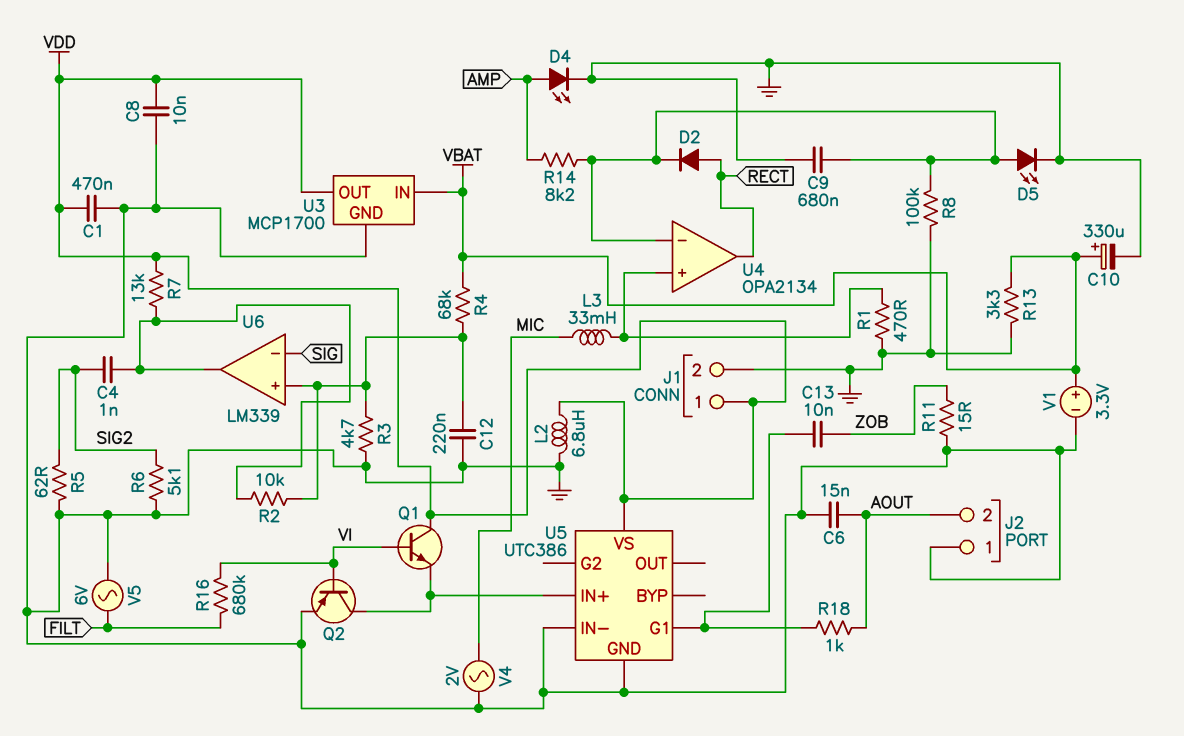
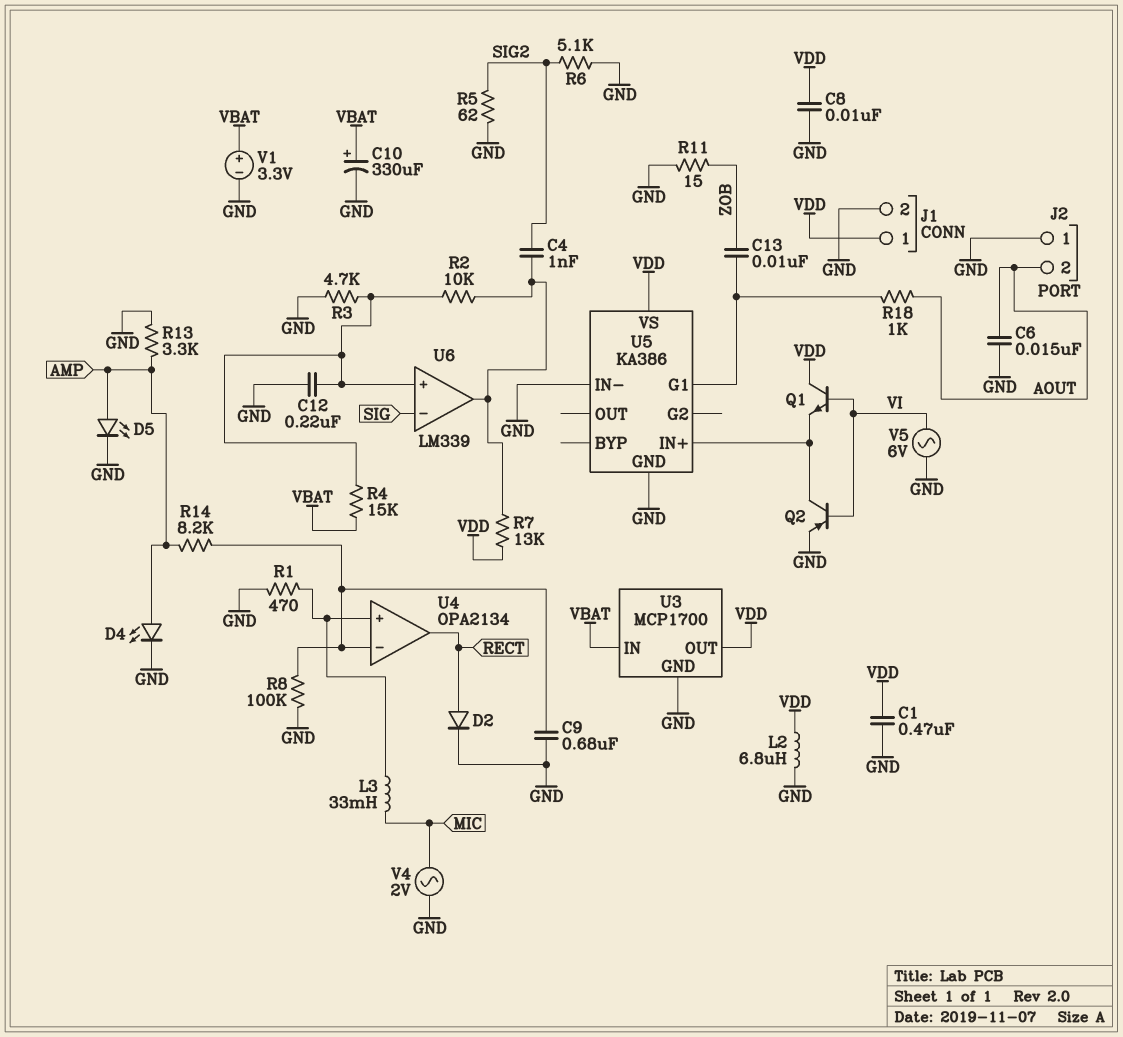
D2: diode (A RECT, K U4/in-) -> diode (A RECT, K GND)
D5: LED (A U4/in-, K GND) -> LED (A AMP, K GND)
R4: 68k (U6/in+, VBAT) -> 15k (U6/in+, VBAT)
R13: 3.3k (GND, VBAT) -> 3.3k (AMP, GND)
R16: 680k (FILT, VI) -> none
U5: UTC386 -> KA386
V5: AC 6V (FILT, GND) -> AC 6V (GND, VI)

